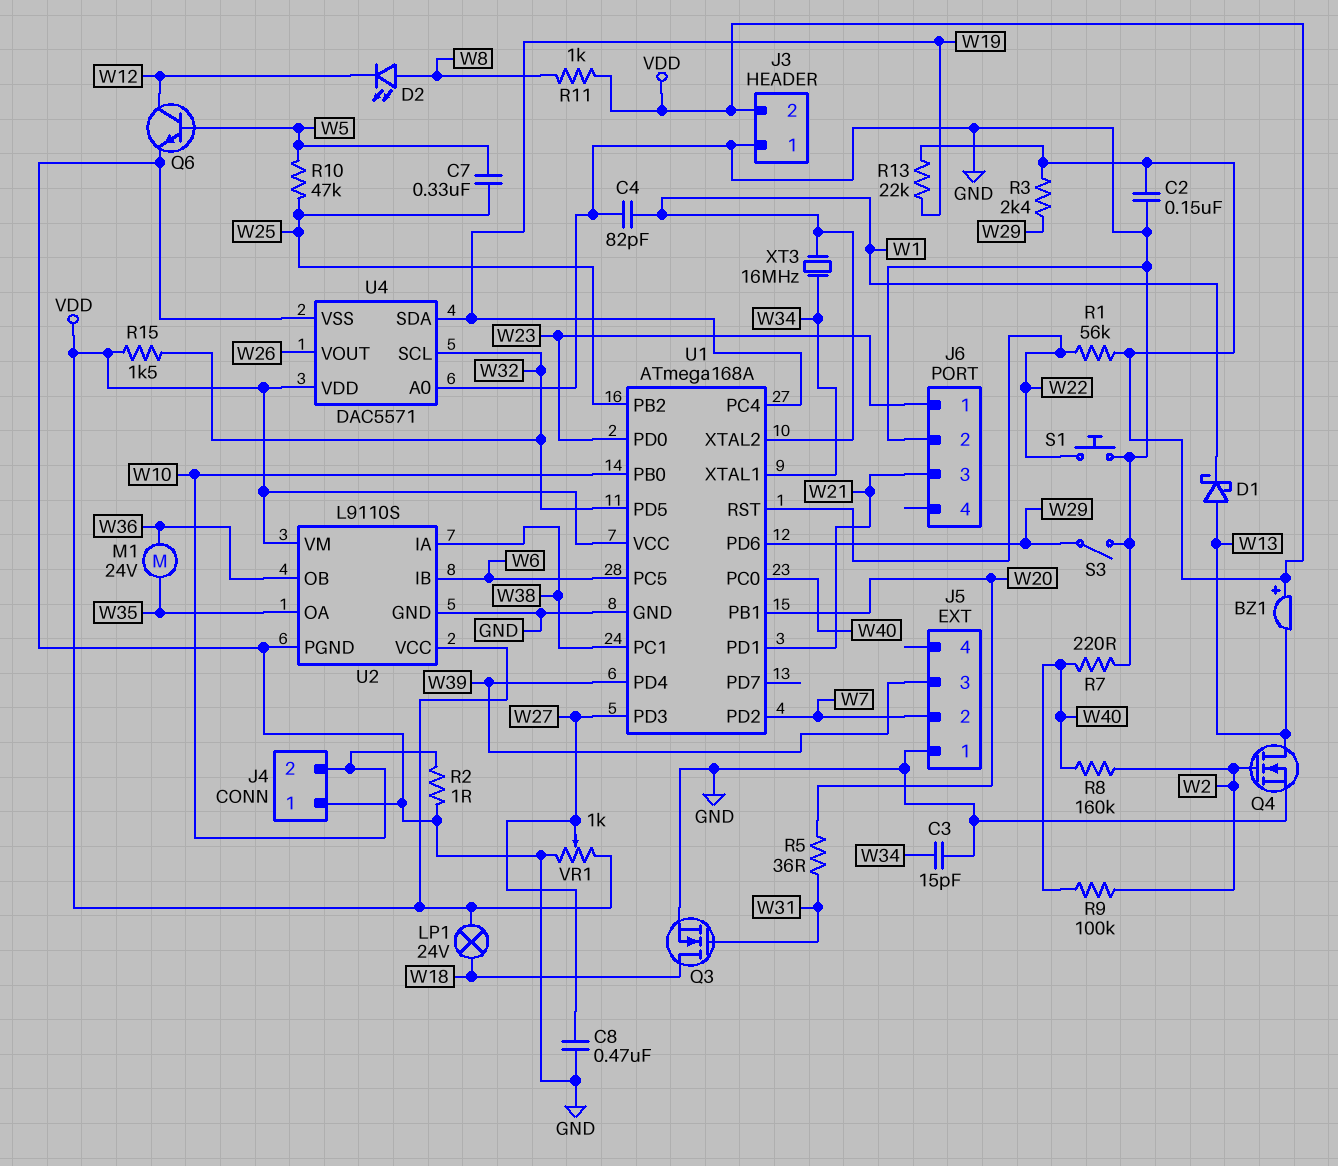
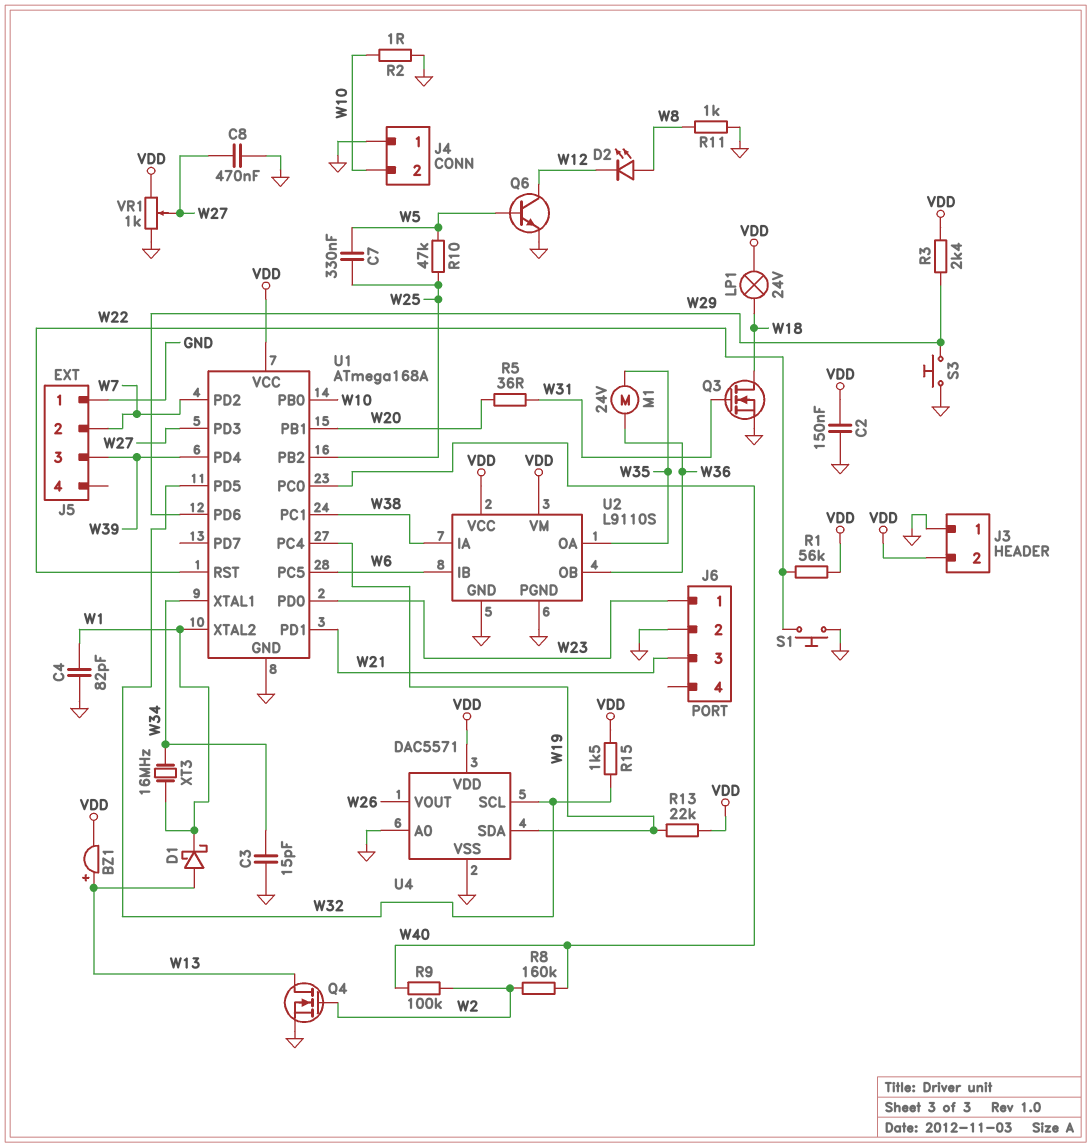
BZ1: buzzer (plus VDD, minus W13) -> buzzer (plus W13, minus VDD)
R7: 220 (GND, W40) -> none
R11: 1k (VDD, W8) -> 1k (GND, W8)
S3: switch (GND, W29) -> button (GND, W29)

